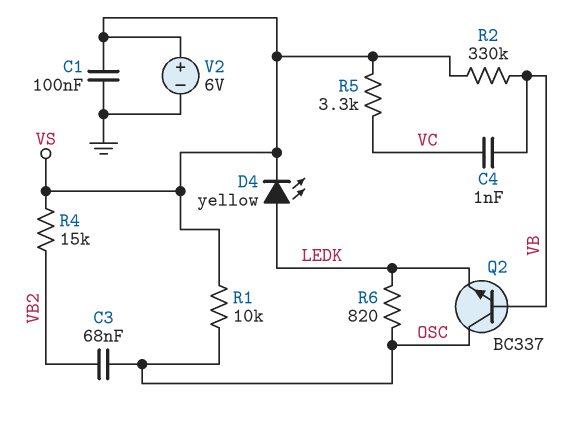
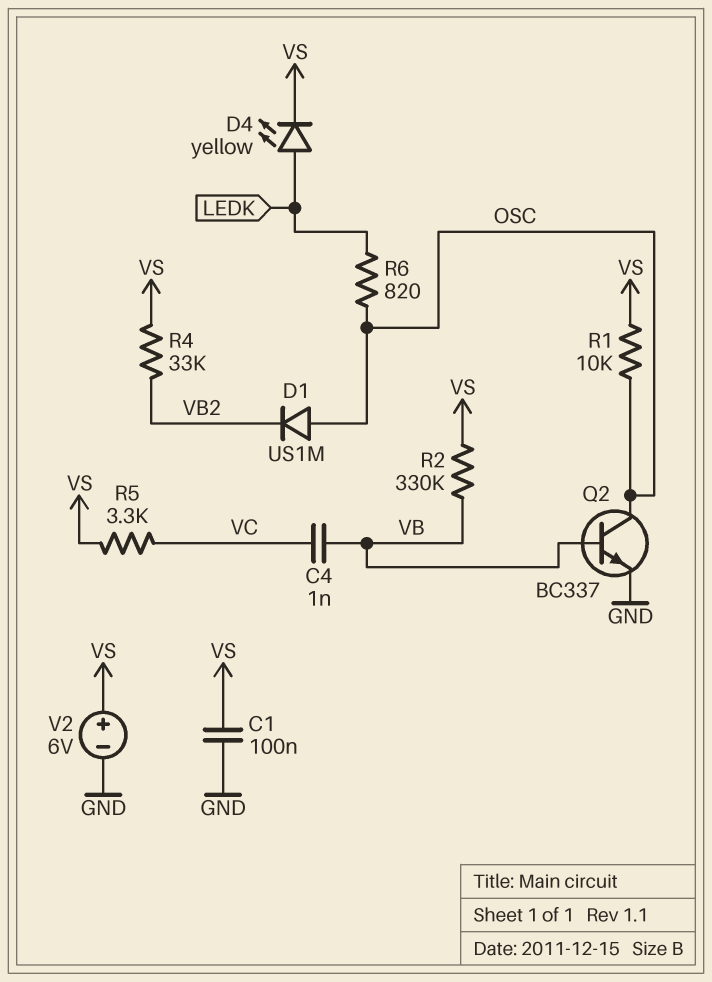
C3: 68nF (OSC, VB2) -> none
D1: none -> diode US1M (A OSC, K VB2)
Q2: NPN BC337 (B VB, C OSC, E LEDK) -> NPN BC337 (B VB, C OSC, E GND)
R4: 15k (VB2, VS) -> 33k (VB2, VS)

